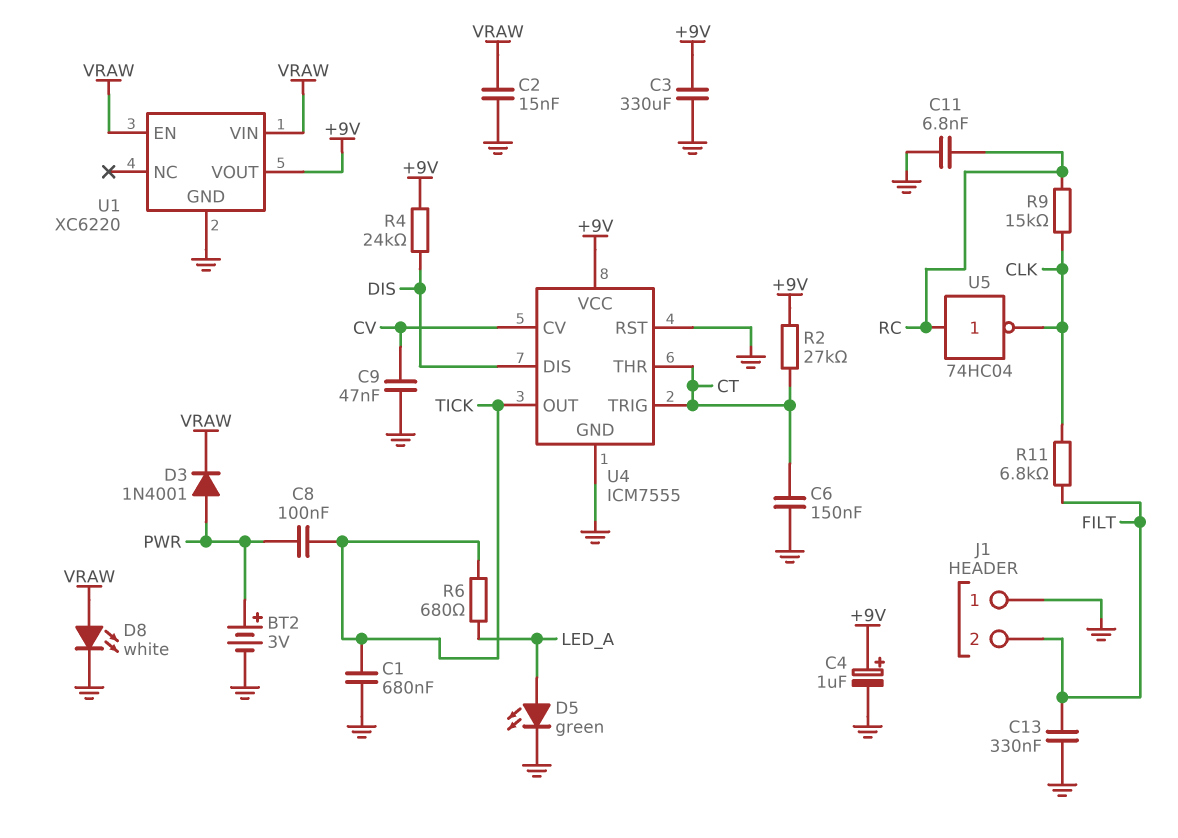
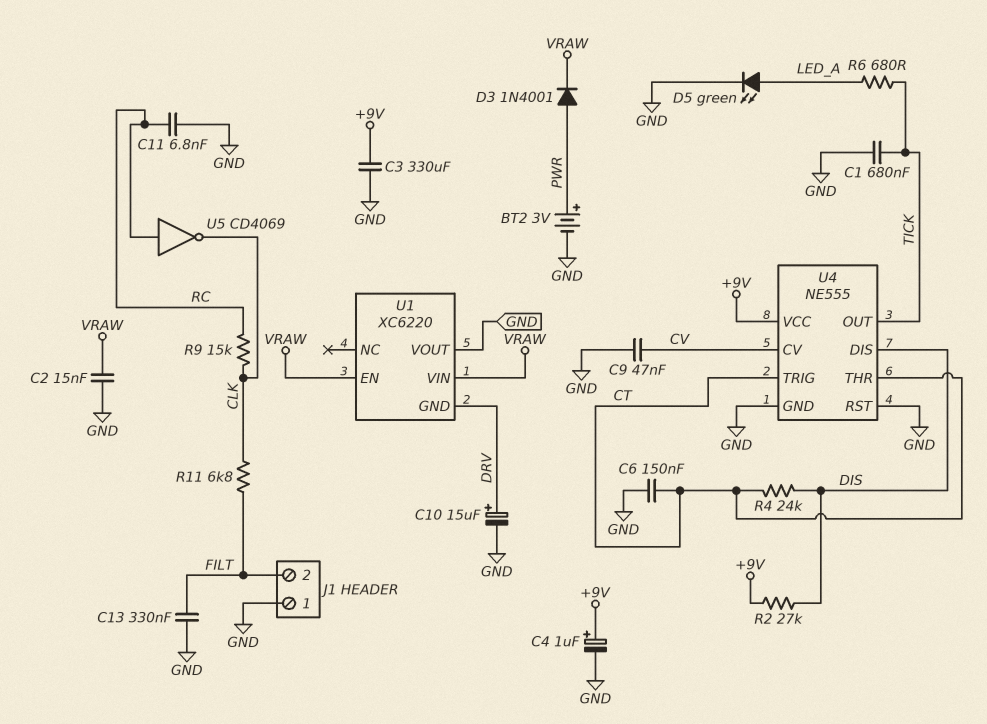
C8: 100nF (PWR, TICK) -> none
C10: none -> 15uF (plus DRV, minus GND)
D8: LED white (A VRAW, K GND) -> none
R2: 27k (+9V, CT) -> 27k (+9V, DIS)
R4: 24k (+9V, DIS) -> 24k (CT, DIS)
U1 pin GND: GND -> DRV
U1 pin VOUT: +9V -> GND
U4: ICM7555 -> NE555
U5: NOT 74HC04 (in RC, out CLK) -> NOT CD4069 (in RC, out CLK)

